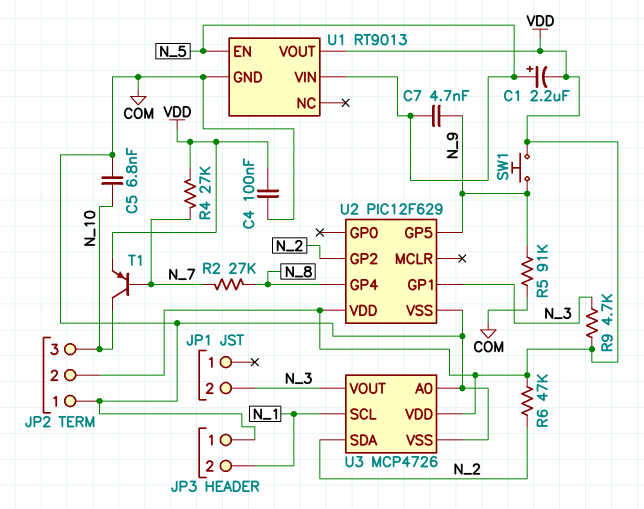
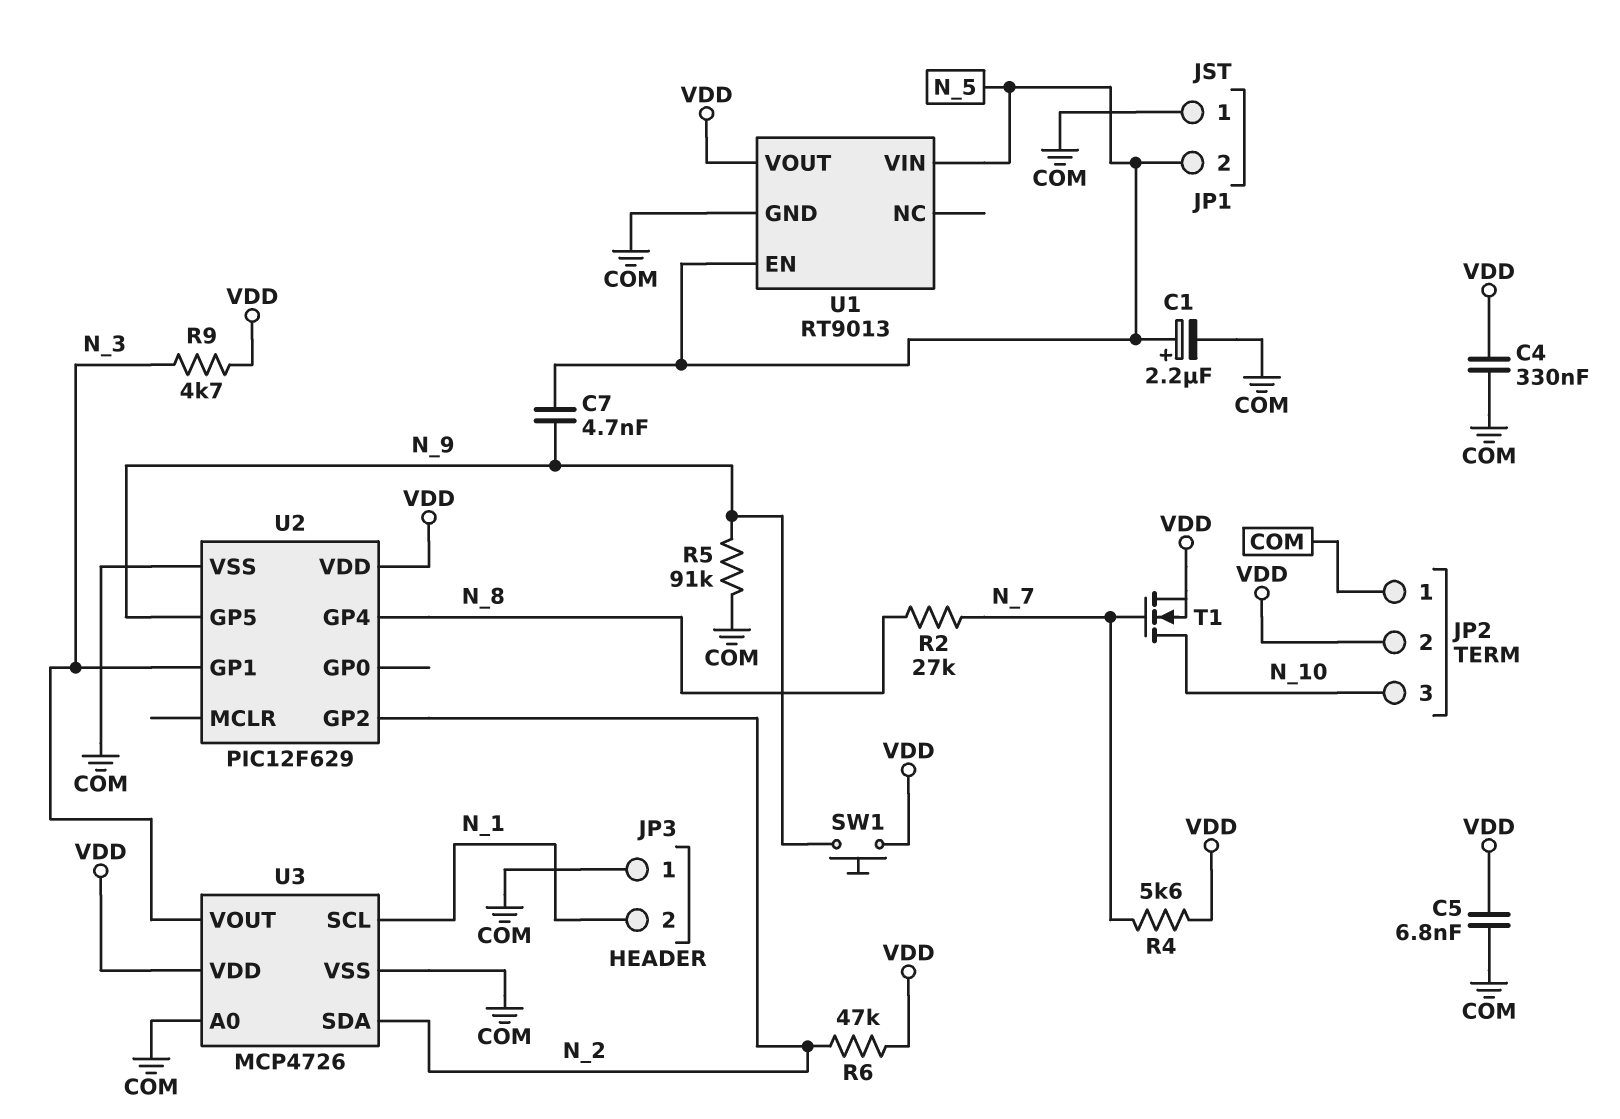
C1: 2.2uF (plus N_5, minus VDD) -> 2.2uF (plus N_5, minus COM)
C4: 100nF (COM, VDD) -> 330nF (COM, VDD)
C5: 6.8nF (COM, N_10) -> 6.8nF (COM, VDD)
JP1 pin 1: none -> COM
JP1 pin 2: N_3 -> N_5
R4: 27k (N_7, VDD) -> 5.6k (N_7, VDD)
T1: PNP (B N_7, C N_10, E VDD) -> NMOS (G N_7, D N_10, S VDD)

